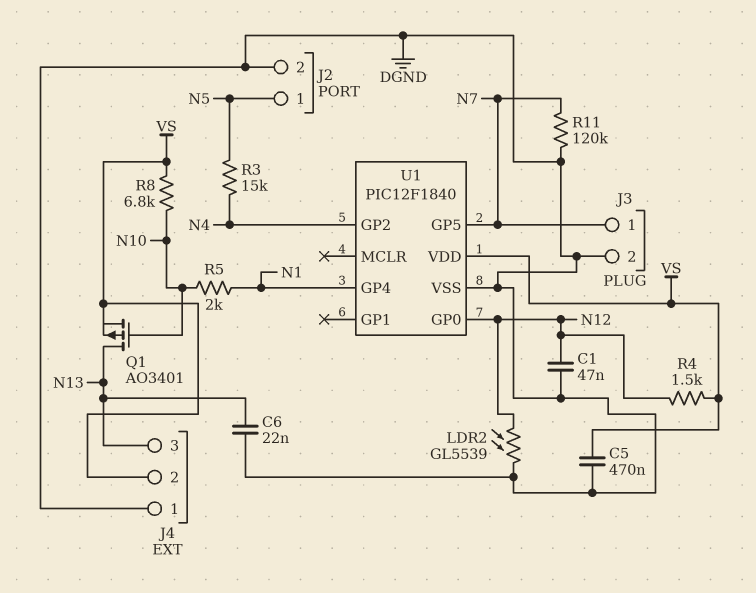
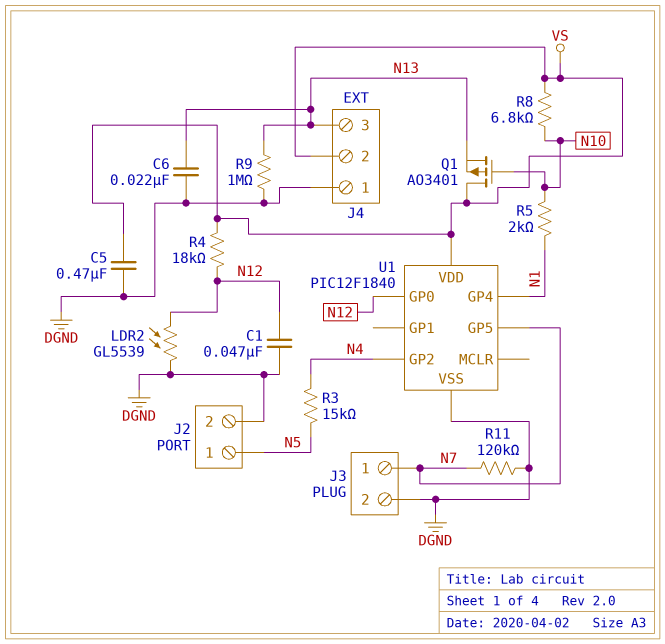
Q1: PMOS AO3401 (G N10, D N13, S VS) -> PMOS AO3401 (G N10, D VS, S N13)
R4: 1.5k (N12, VS) -> 18k (N12, VS)
R9: none -> 1M (DGND, N13)

